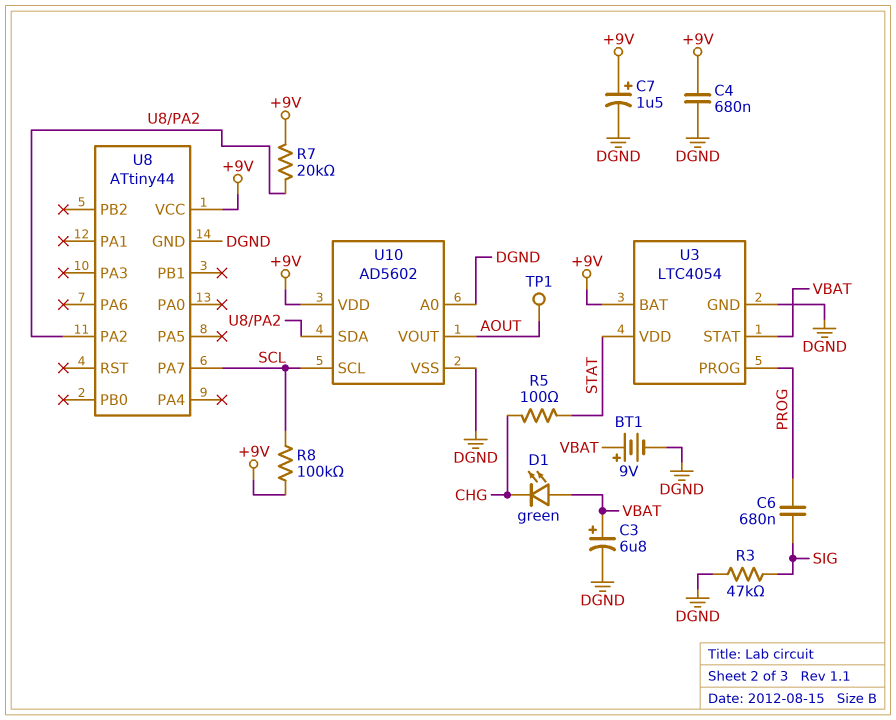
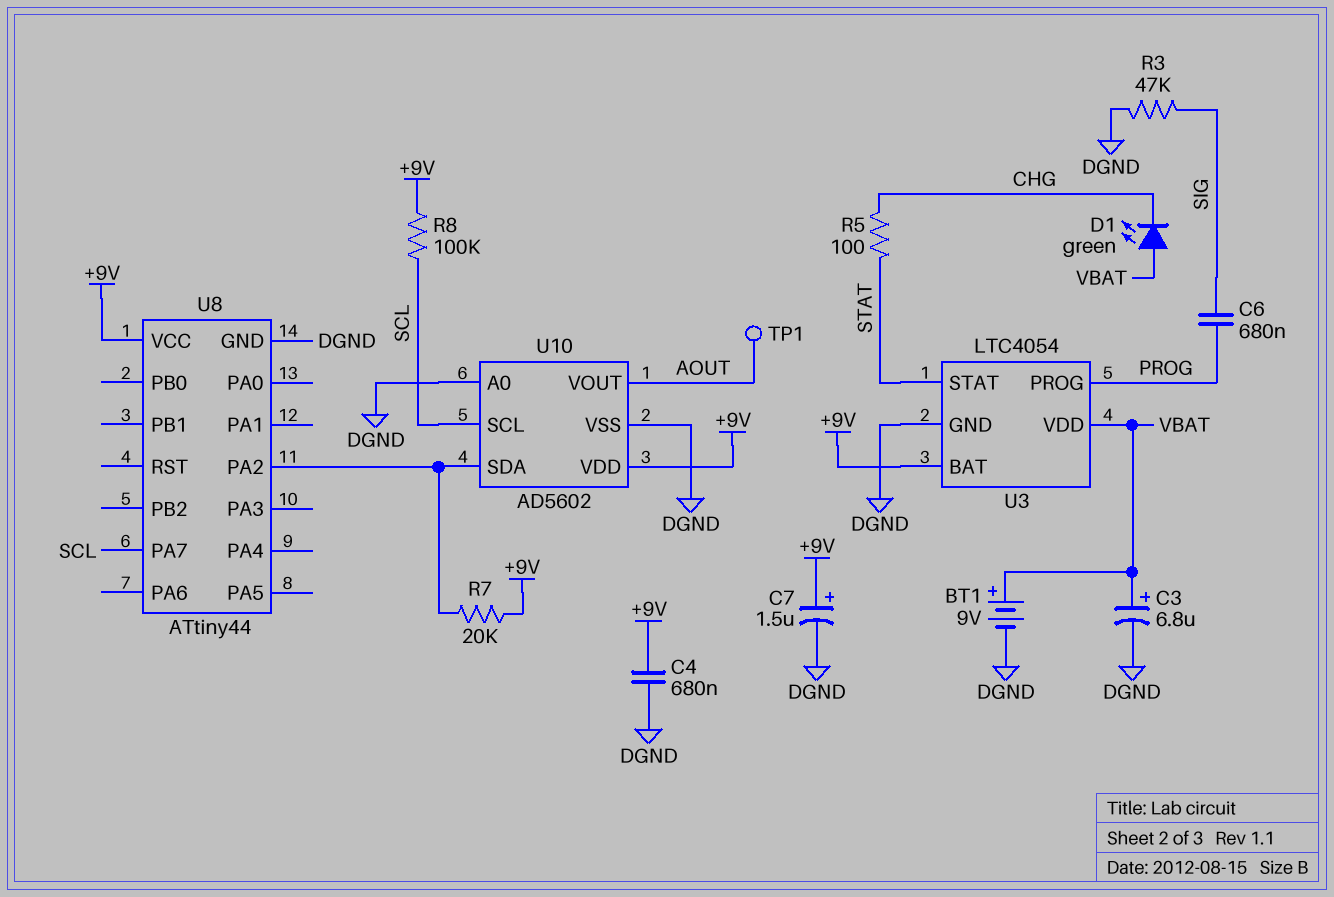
U3 pin STAT: VBAT -> STAT
U3 pin VDD: STAT -> VBAT

